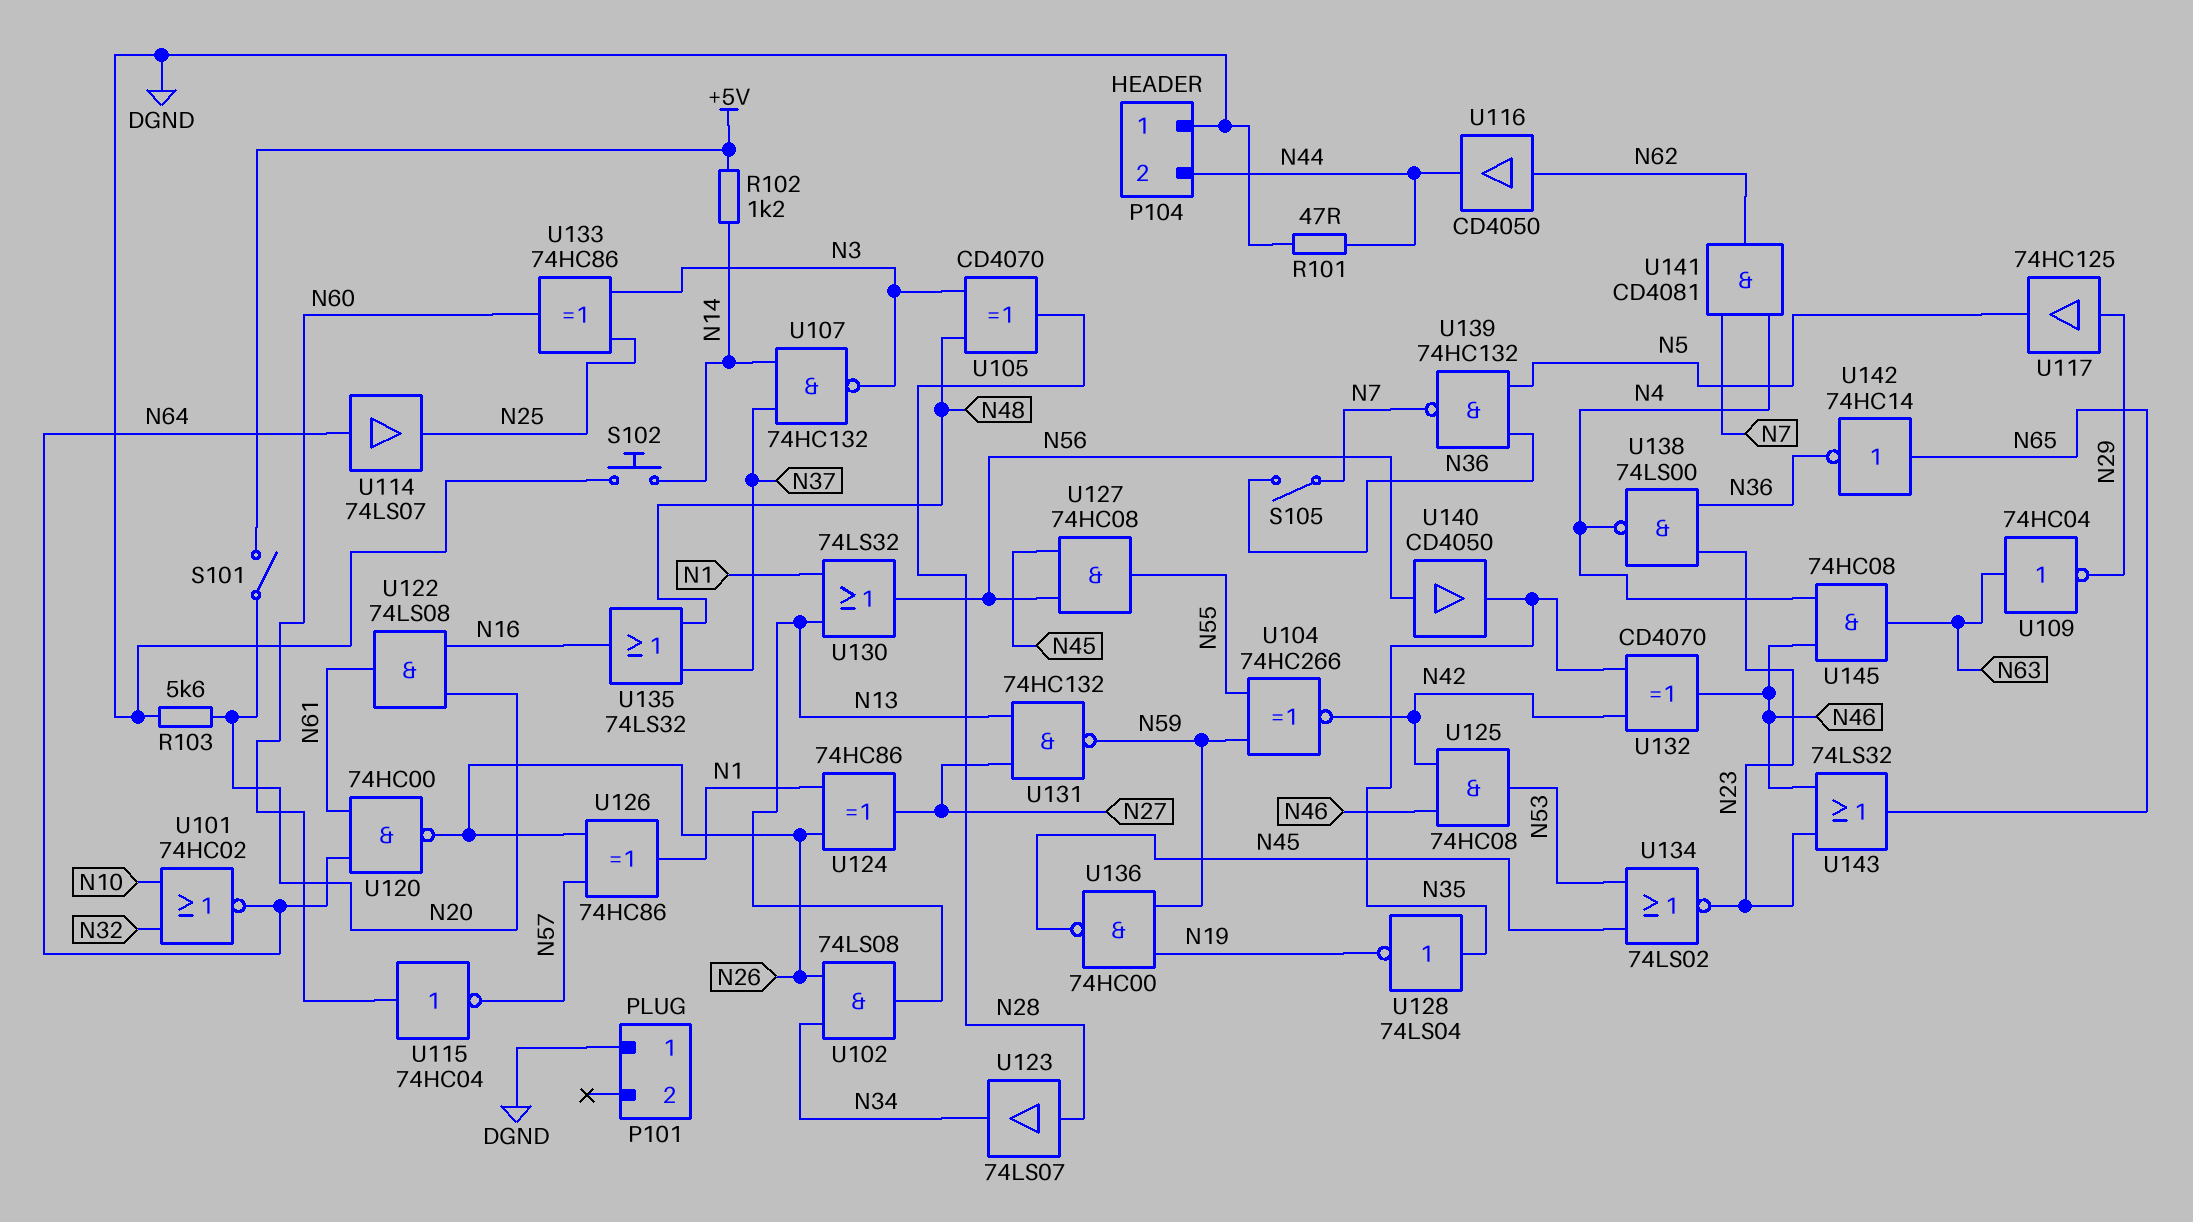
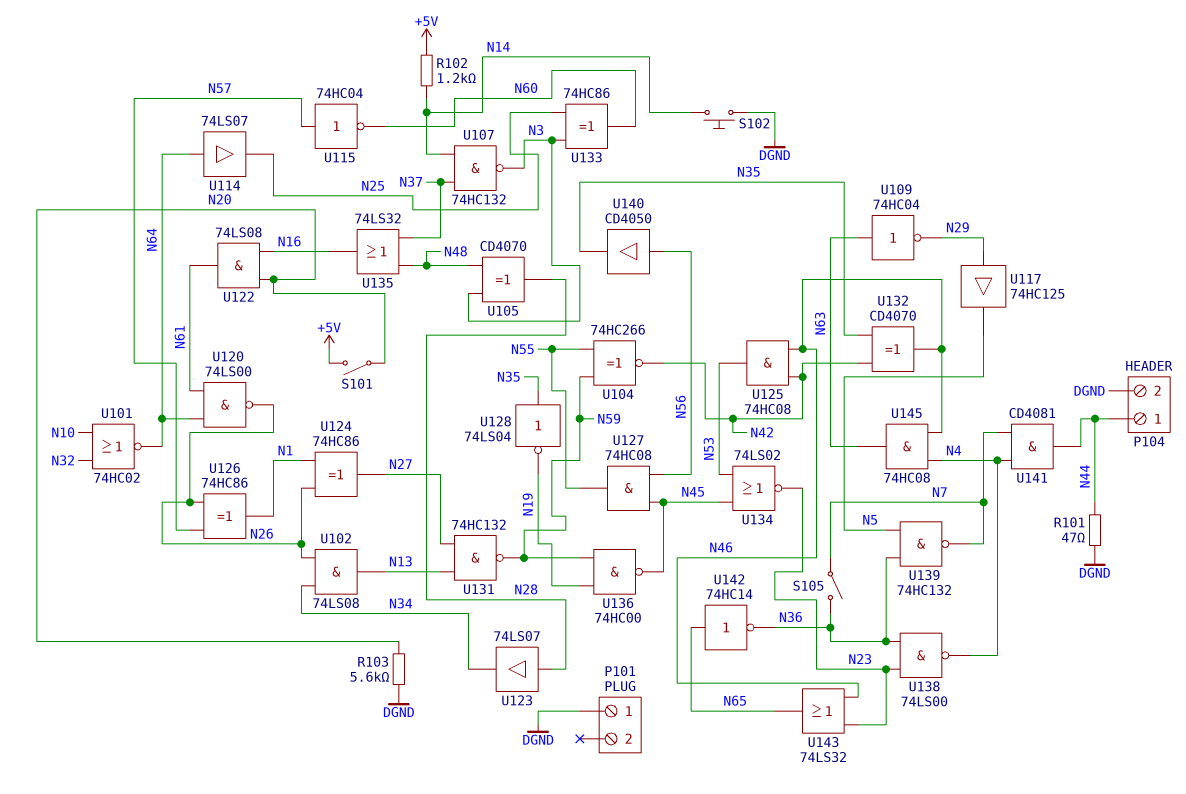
P104 pin 1: DGND -> N44
P104 pin 2: N44 -> DGND
U115: NOT 74HC04 (in N60, out N57) -> NOT 74HC04 (in N57, out N60)
U116: buffer CD4050 (in N62, out N44) -> none
U120: NAND 74HC00 (in N61, in N64, out N26) -> NAND 74LS00 (in N61, in N64, out N26)
U130: OR 74LS32 (in N1, in N13, out N56) -> none
U141: AND CD4081 (in N4, in N7, out N62) -> AND CD4081 (in N4, in N7, out N44)

